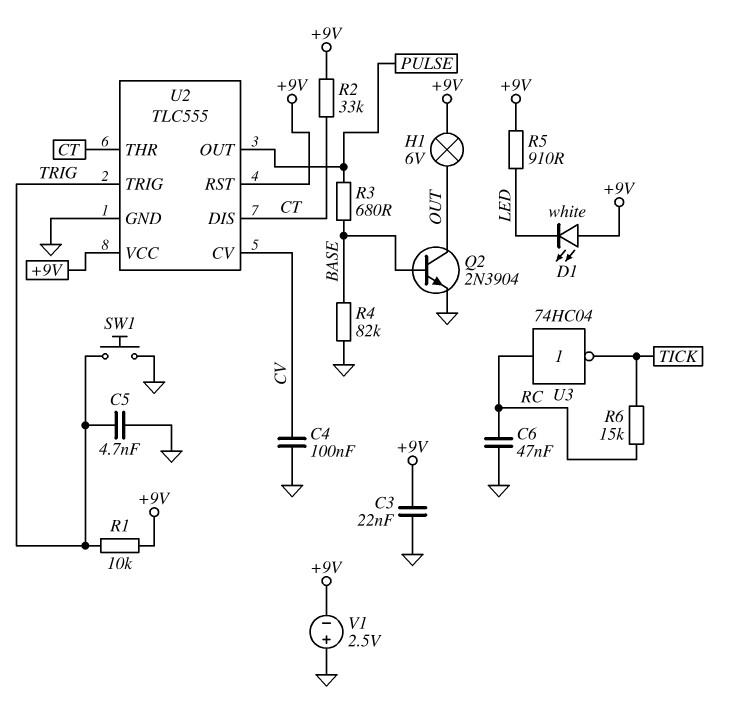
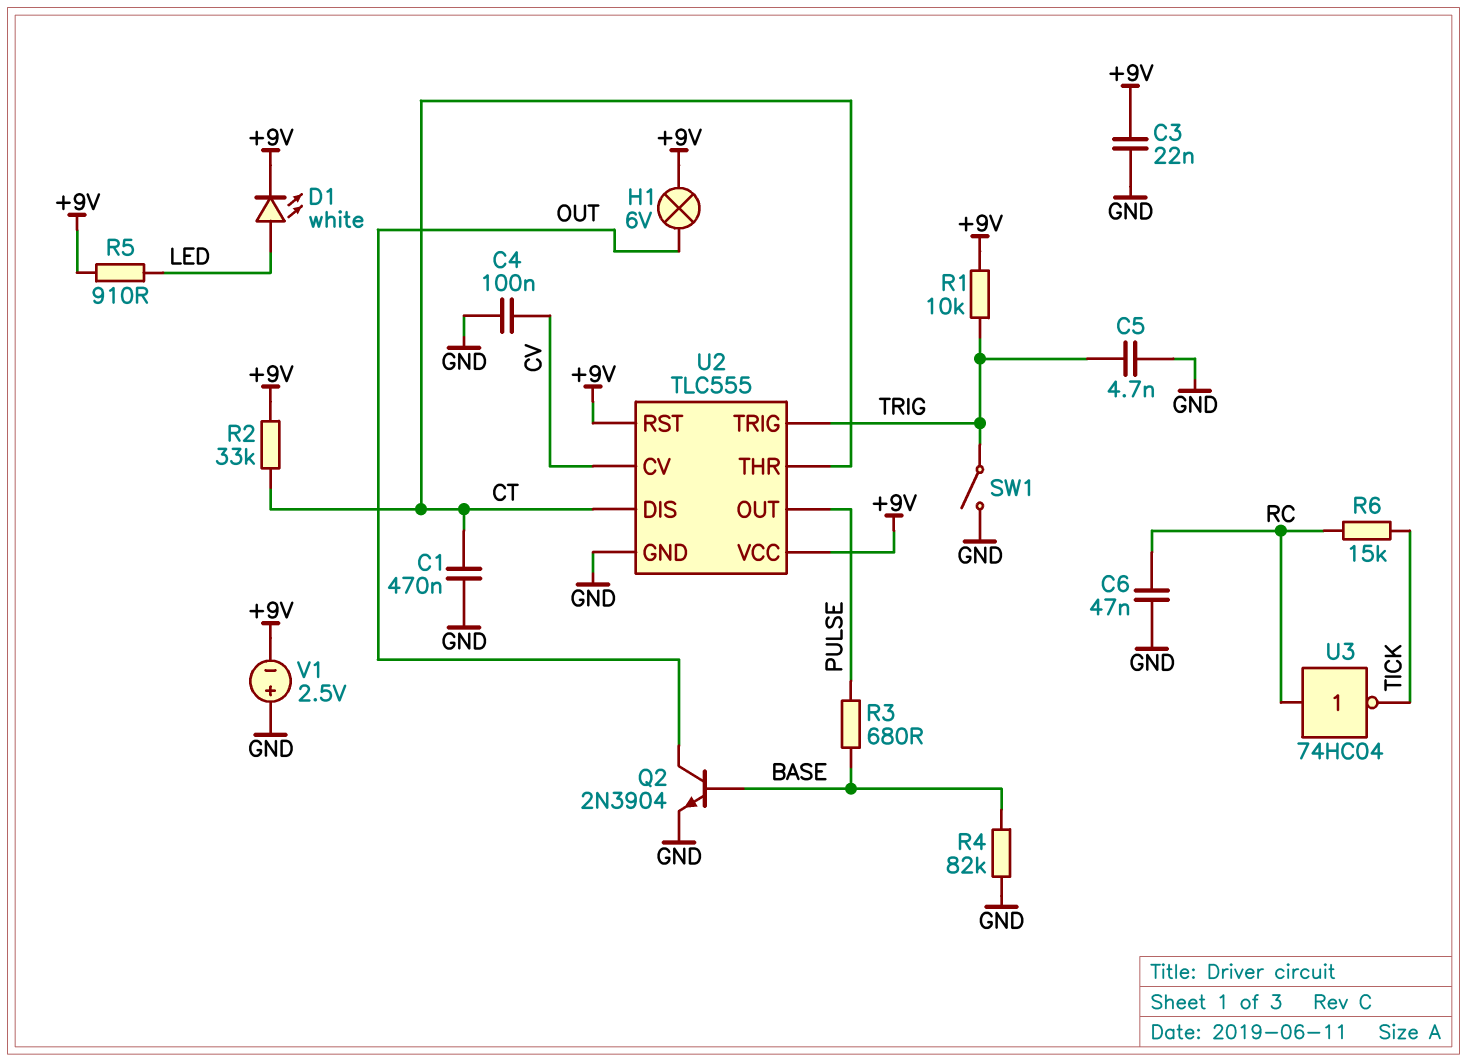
C1: none -> 470nF (CT, GND)
D1: LED white (A +9V, K LED) -> LED white (A LED, K +9V)
SW1: button (GND, TRIG) -> switch (GND, TRIG)

